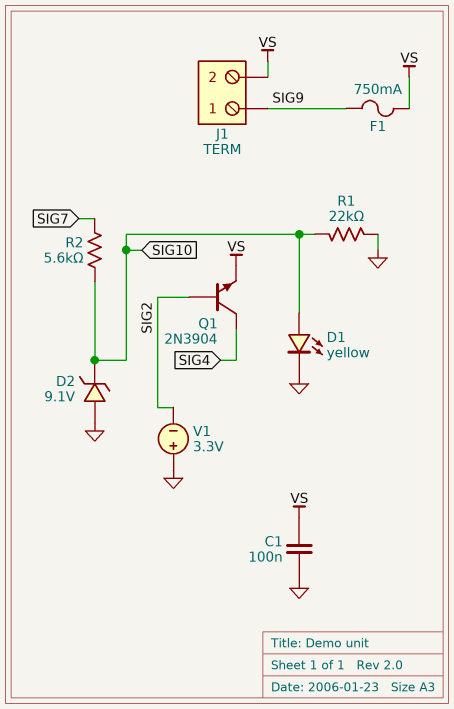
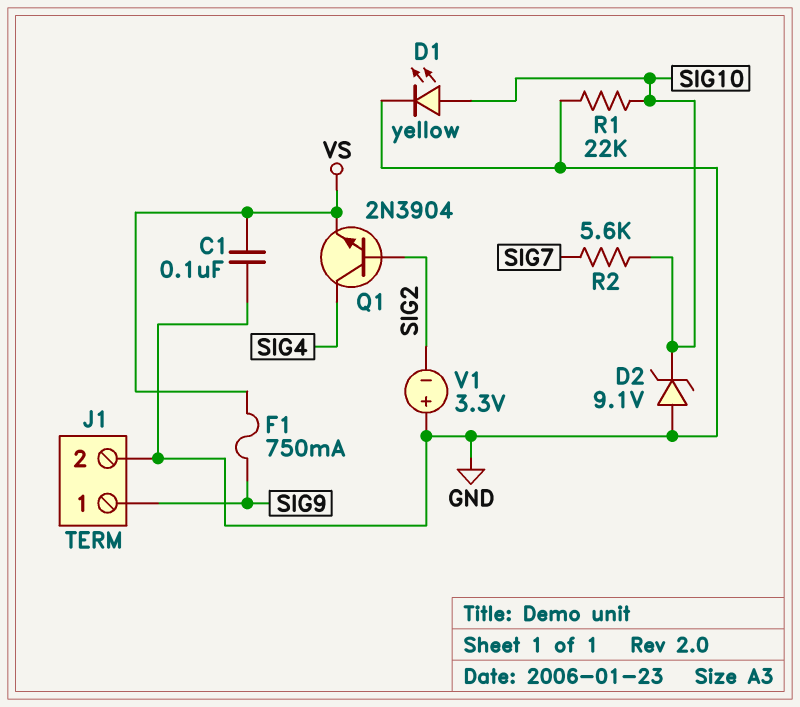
J1 pin 2: VS -> GND

